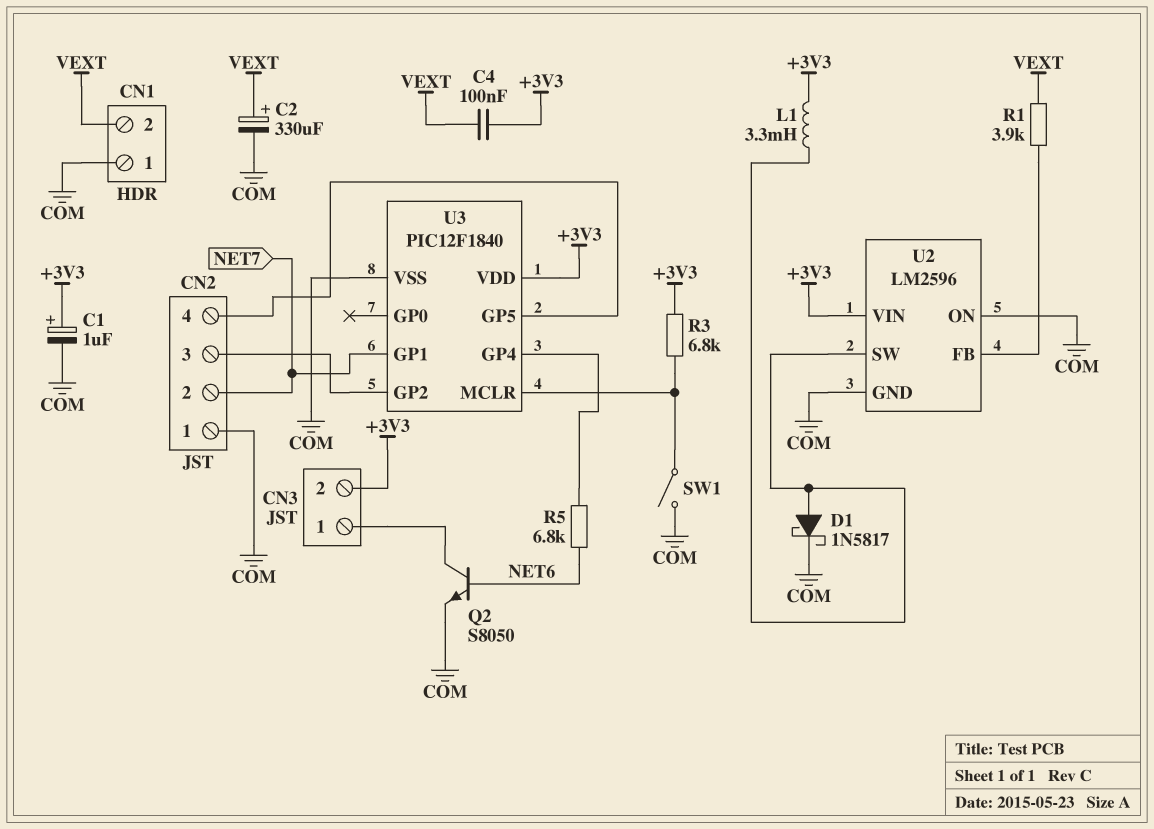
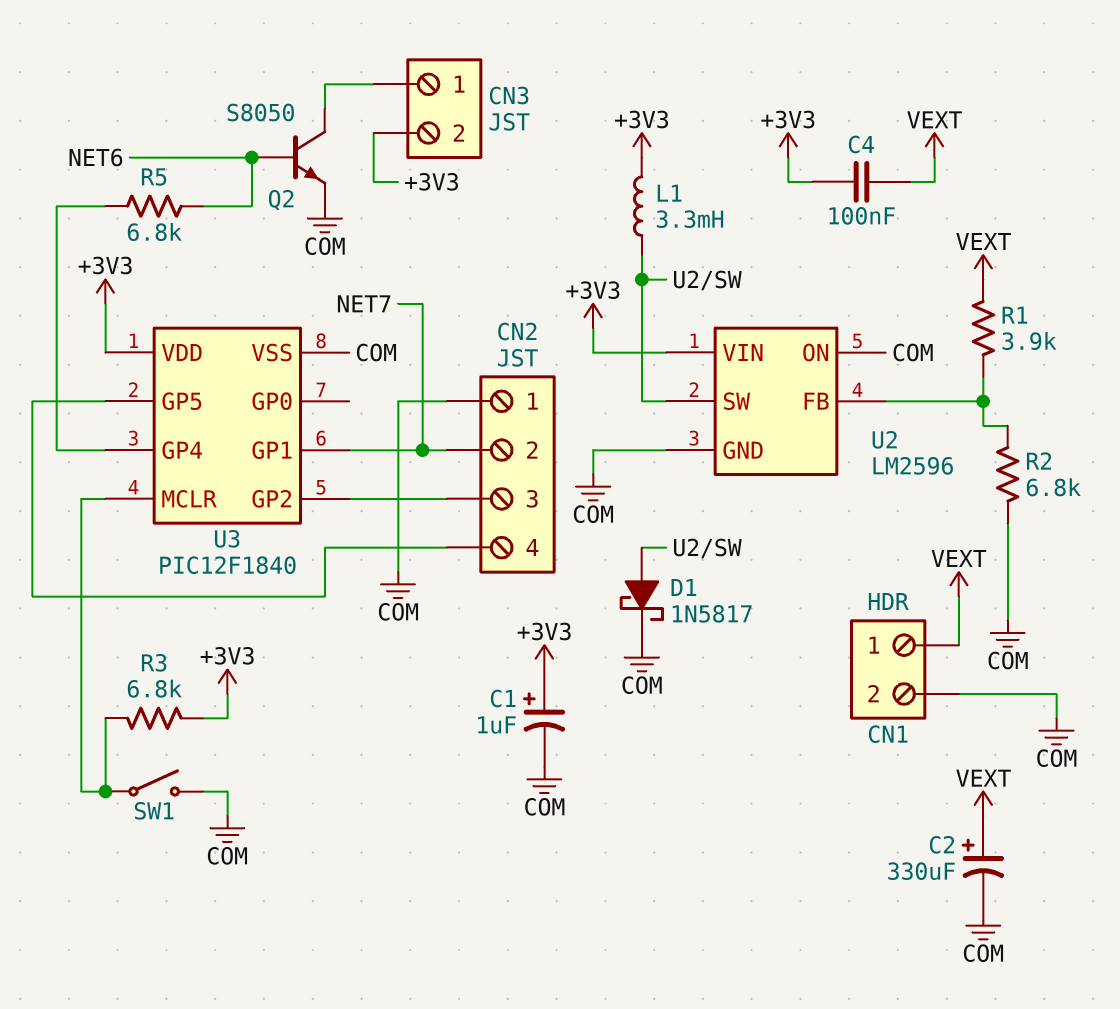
CN1 pin 1: COM -> VEXT
CN1 pin 2: VEXT -> COM
R2: none -> 6.8k (COM, U2/FB)

